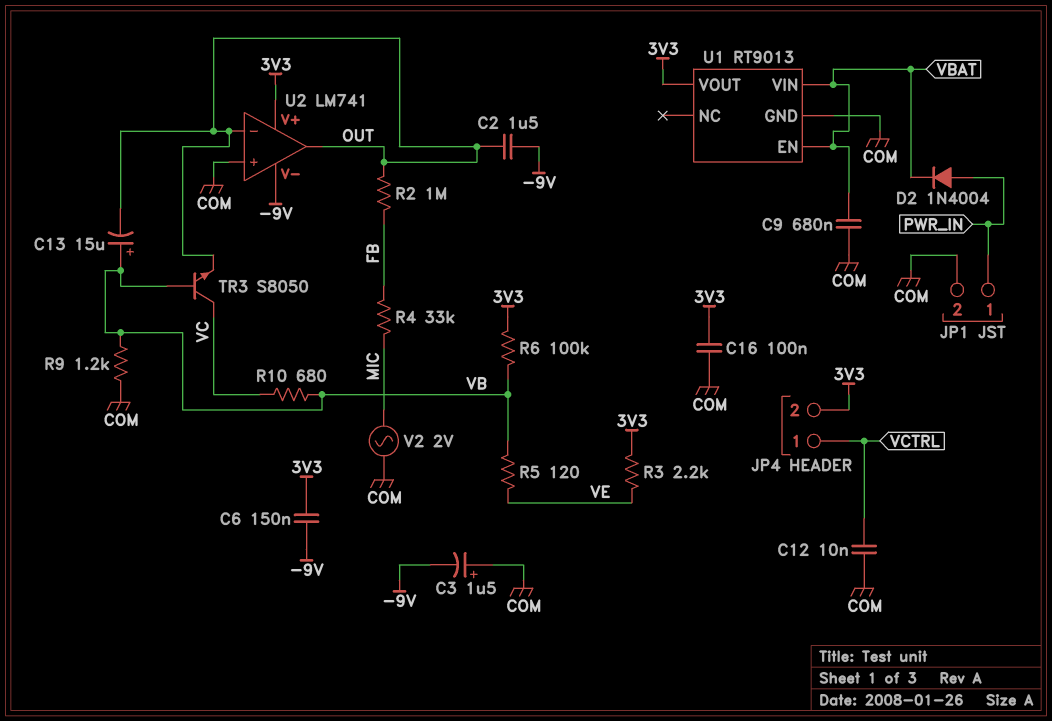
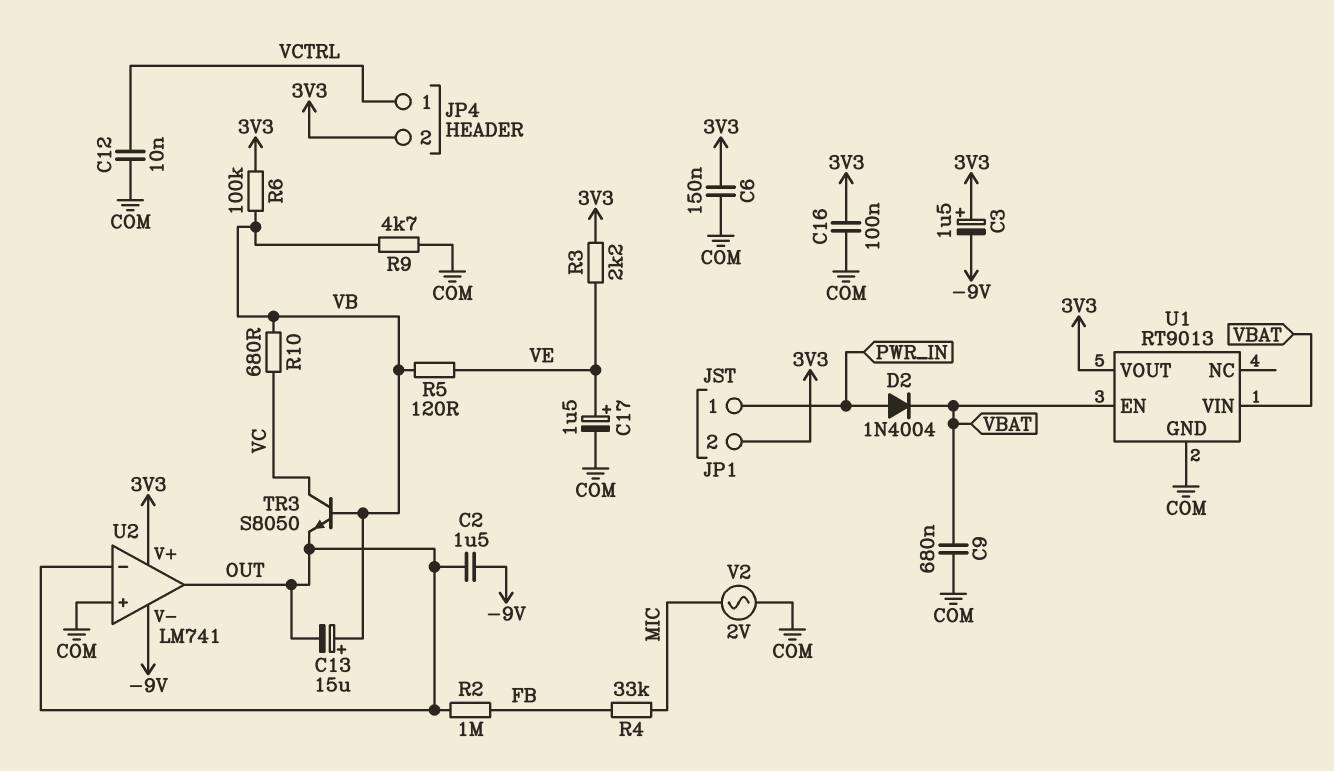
C3: 1.5uF (plus COM, minus -9V) -> 1.5uF (plus 3V3, minus -9V)
C6: 150nF (-9V, 3V3) -> 150nF (3V3, COM)
C17: none -> 1.5uF (plus VE, minus COM)
JP1 pin 2: COM -> 3V3
R9: 1.2k (COM, VB) -> 4.7k (COM, VB)

